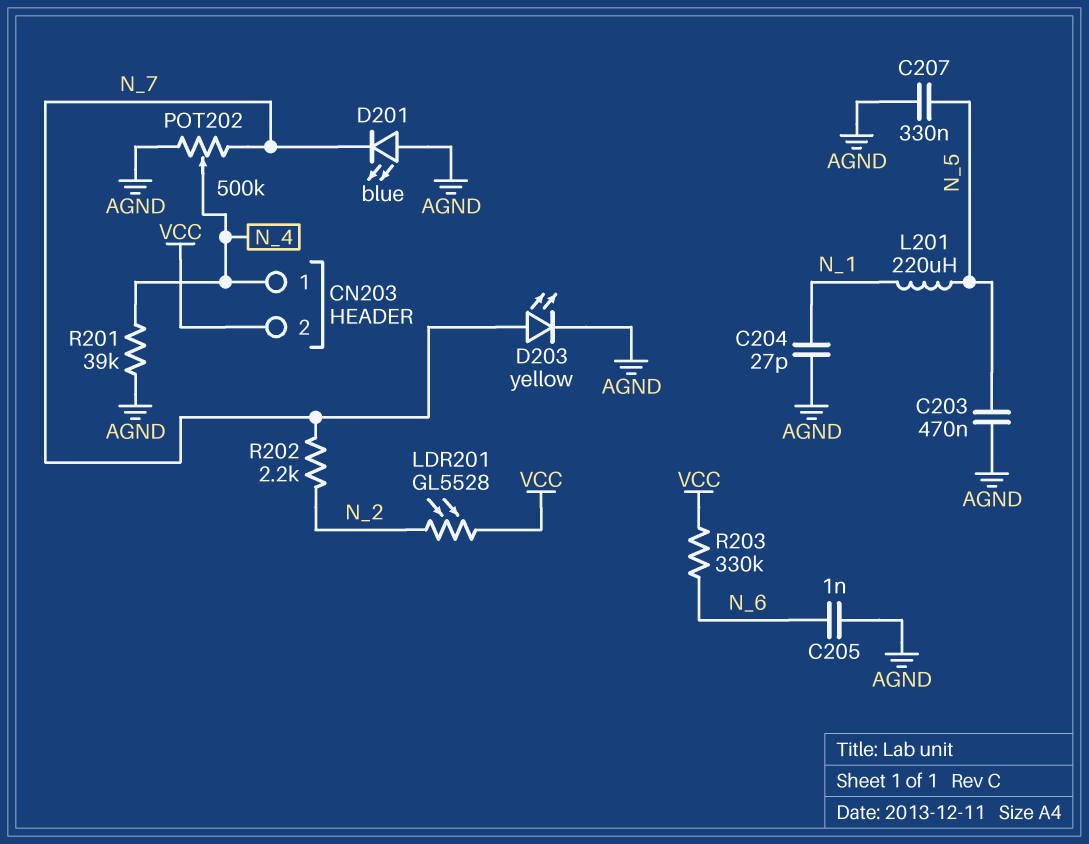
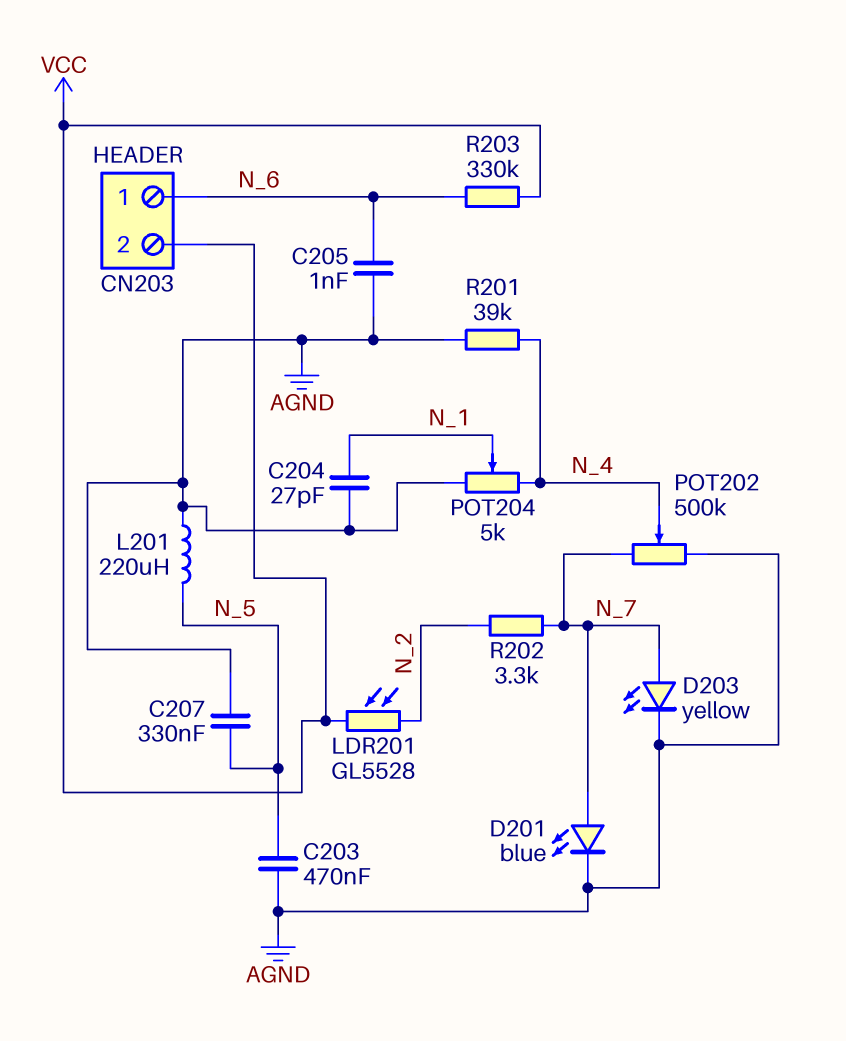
CN203 pin 1: N_4 -> N_6
D201: LED blue (A AGND, K N_7) -> LED blue (A N_7, K AGND)
L201: 220uH (N_1, N_5) -> 220uH (AGND, N_5)
POT204: none -> 5k (AGND, N_4, wiper N_1)
R202: 2.2k (N_2, N_7) -> 3.3k (N_2, N_7)

